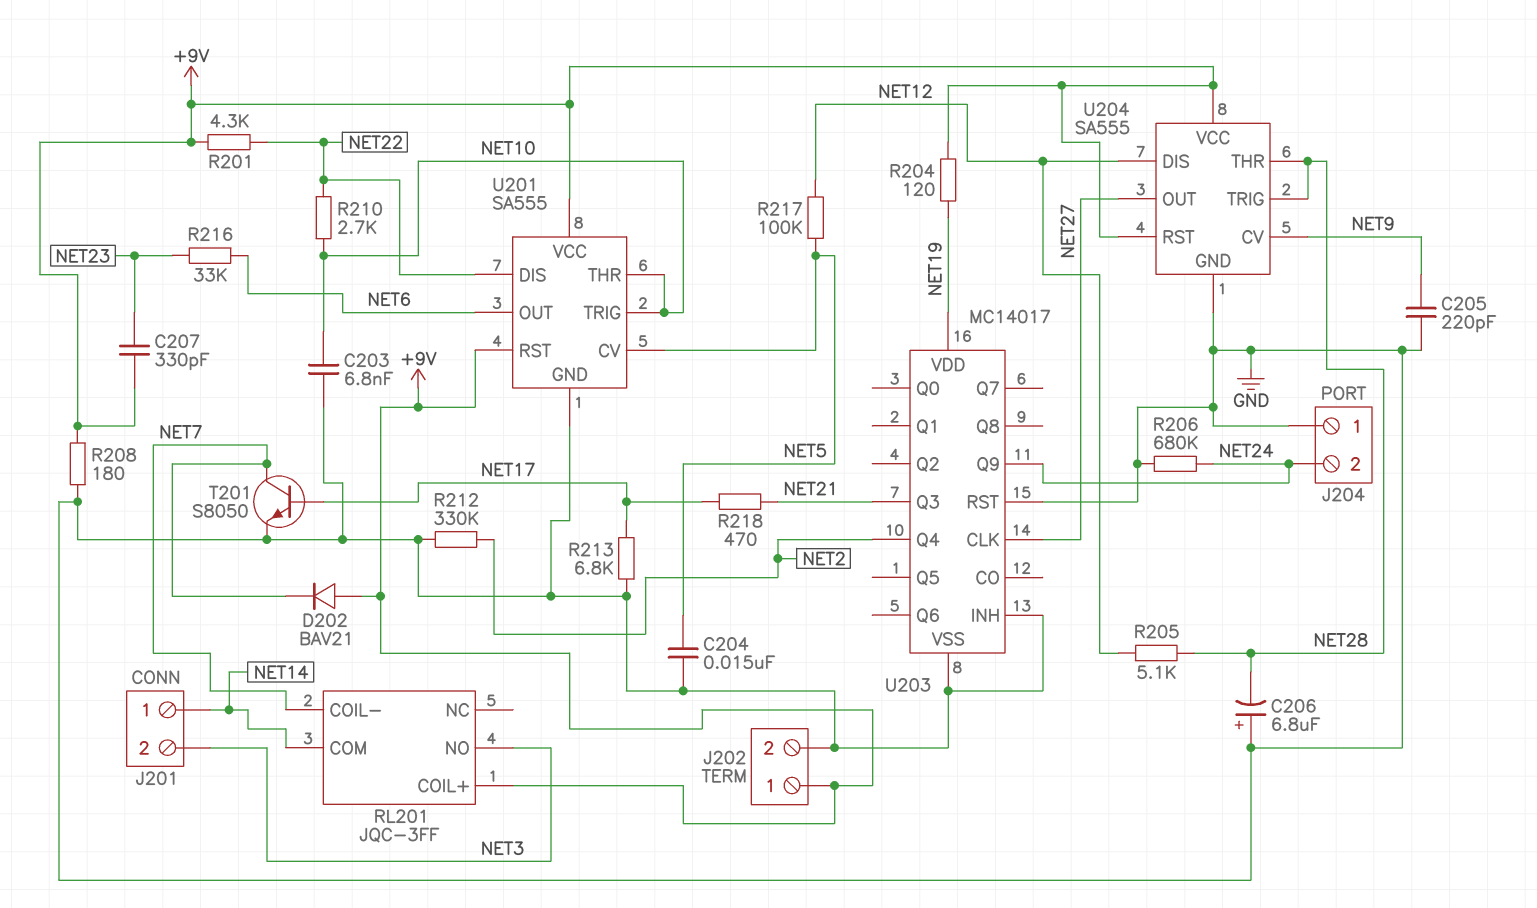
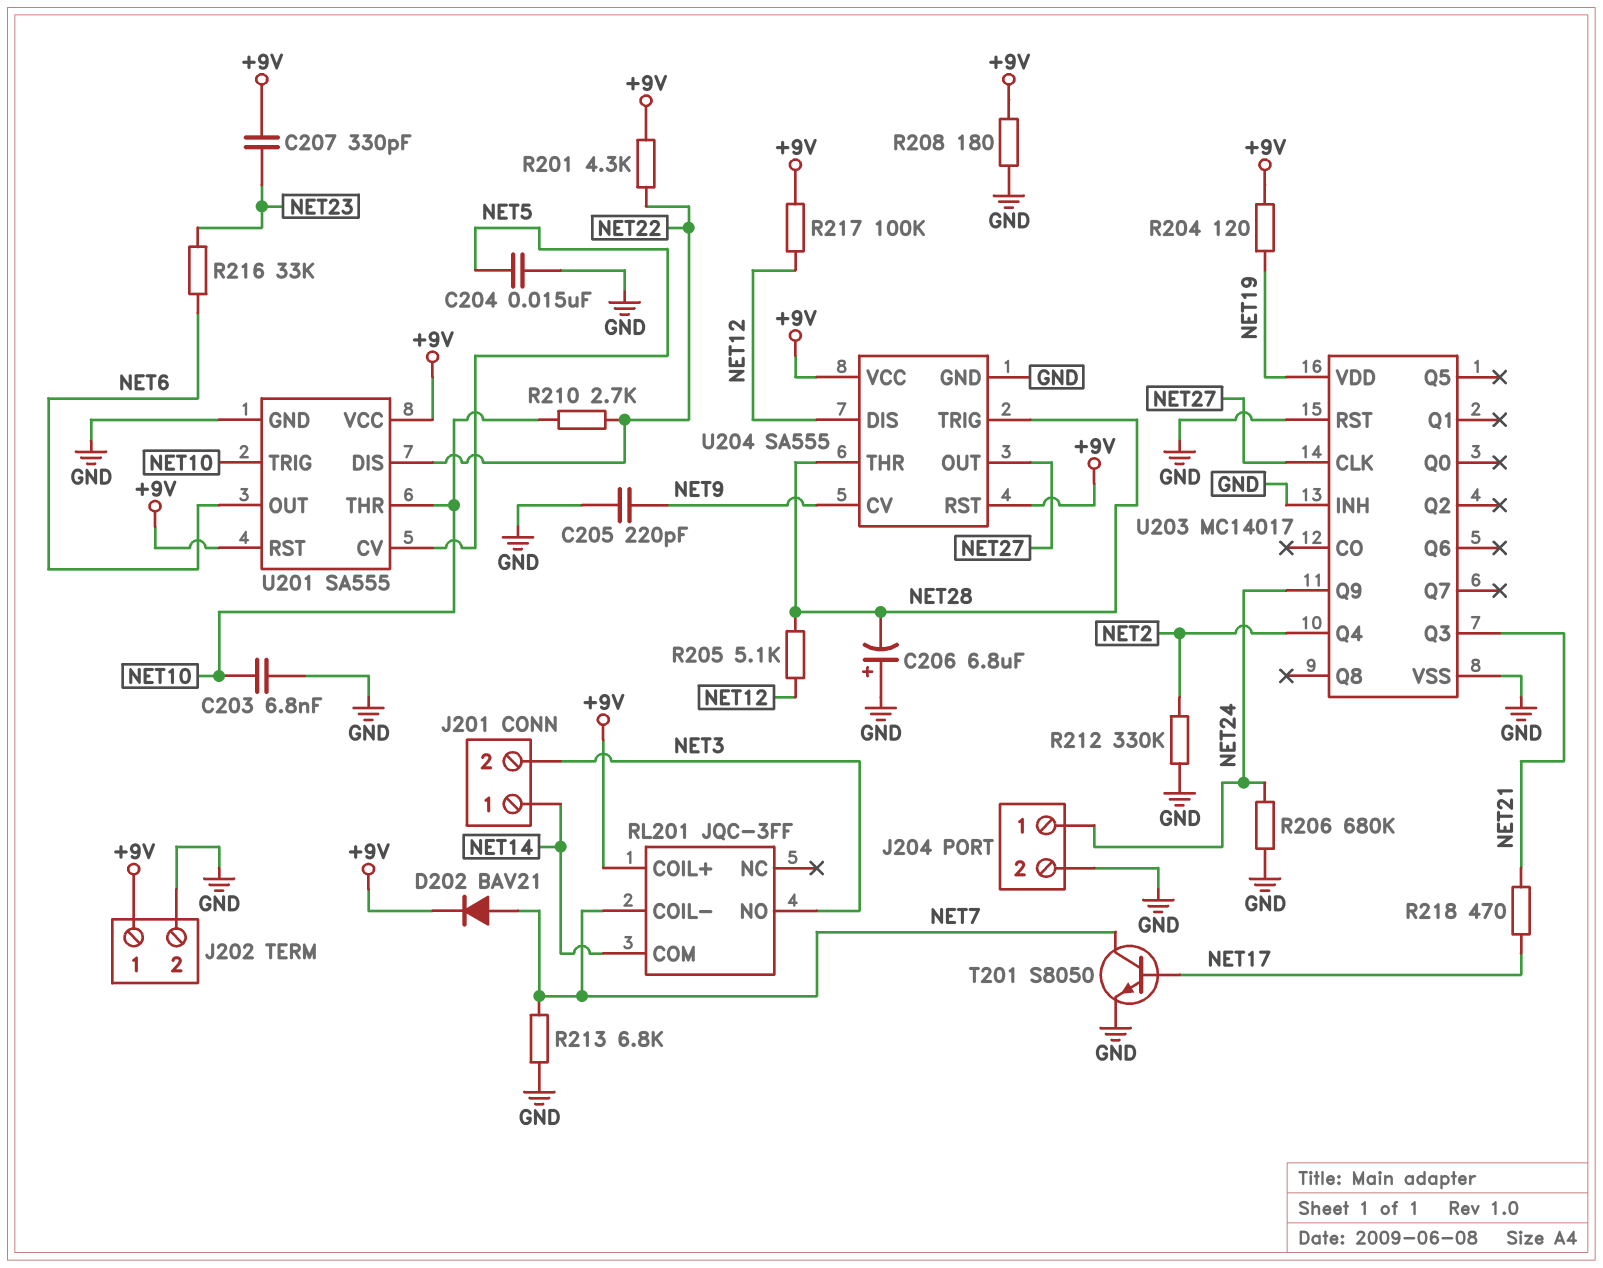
D202: diode BAV21 (A +9V, K NET7) -> diode BAV21 (A NET7, K +9V)
J204 pin 1: GND -> NET24
J204 pin 2: NET24 -> GND
R213: 6.8k (GND, NET17) -> 6.8k (GND, NET7)
R217: 100k (NET5, NET12) -> 100k (+9V, NET12)

